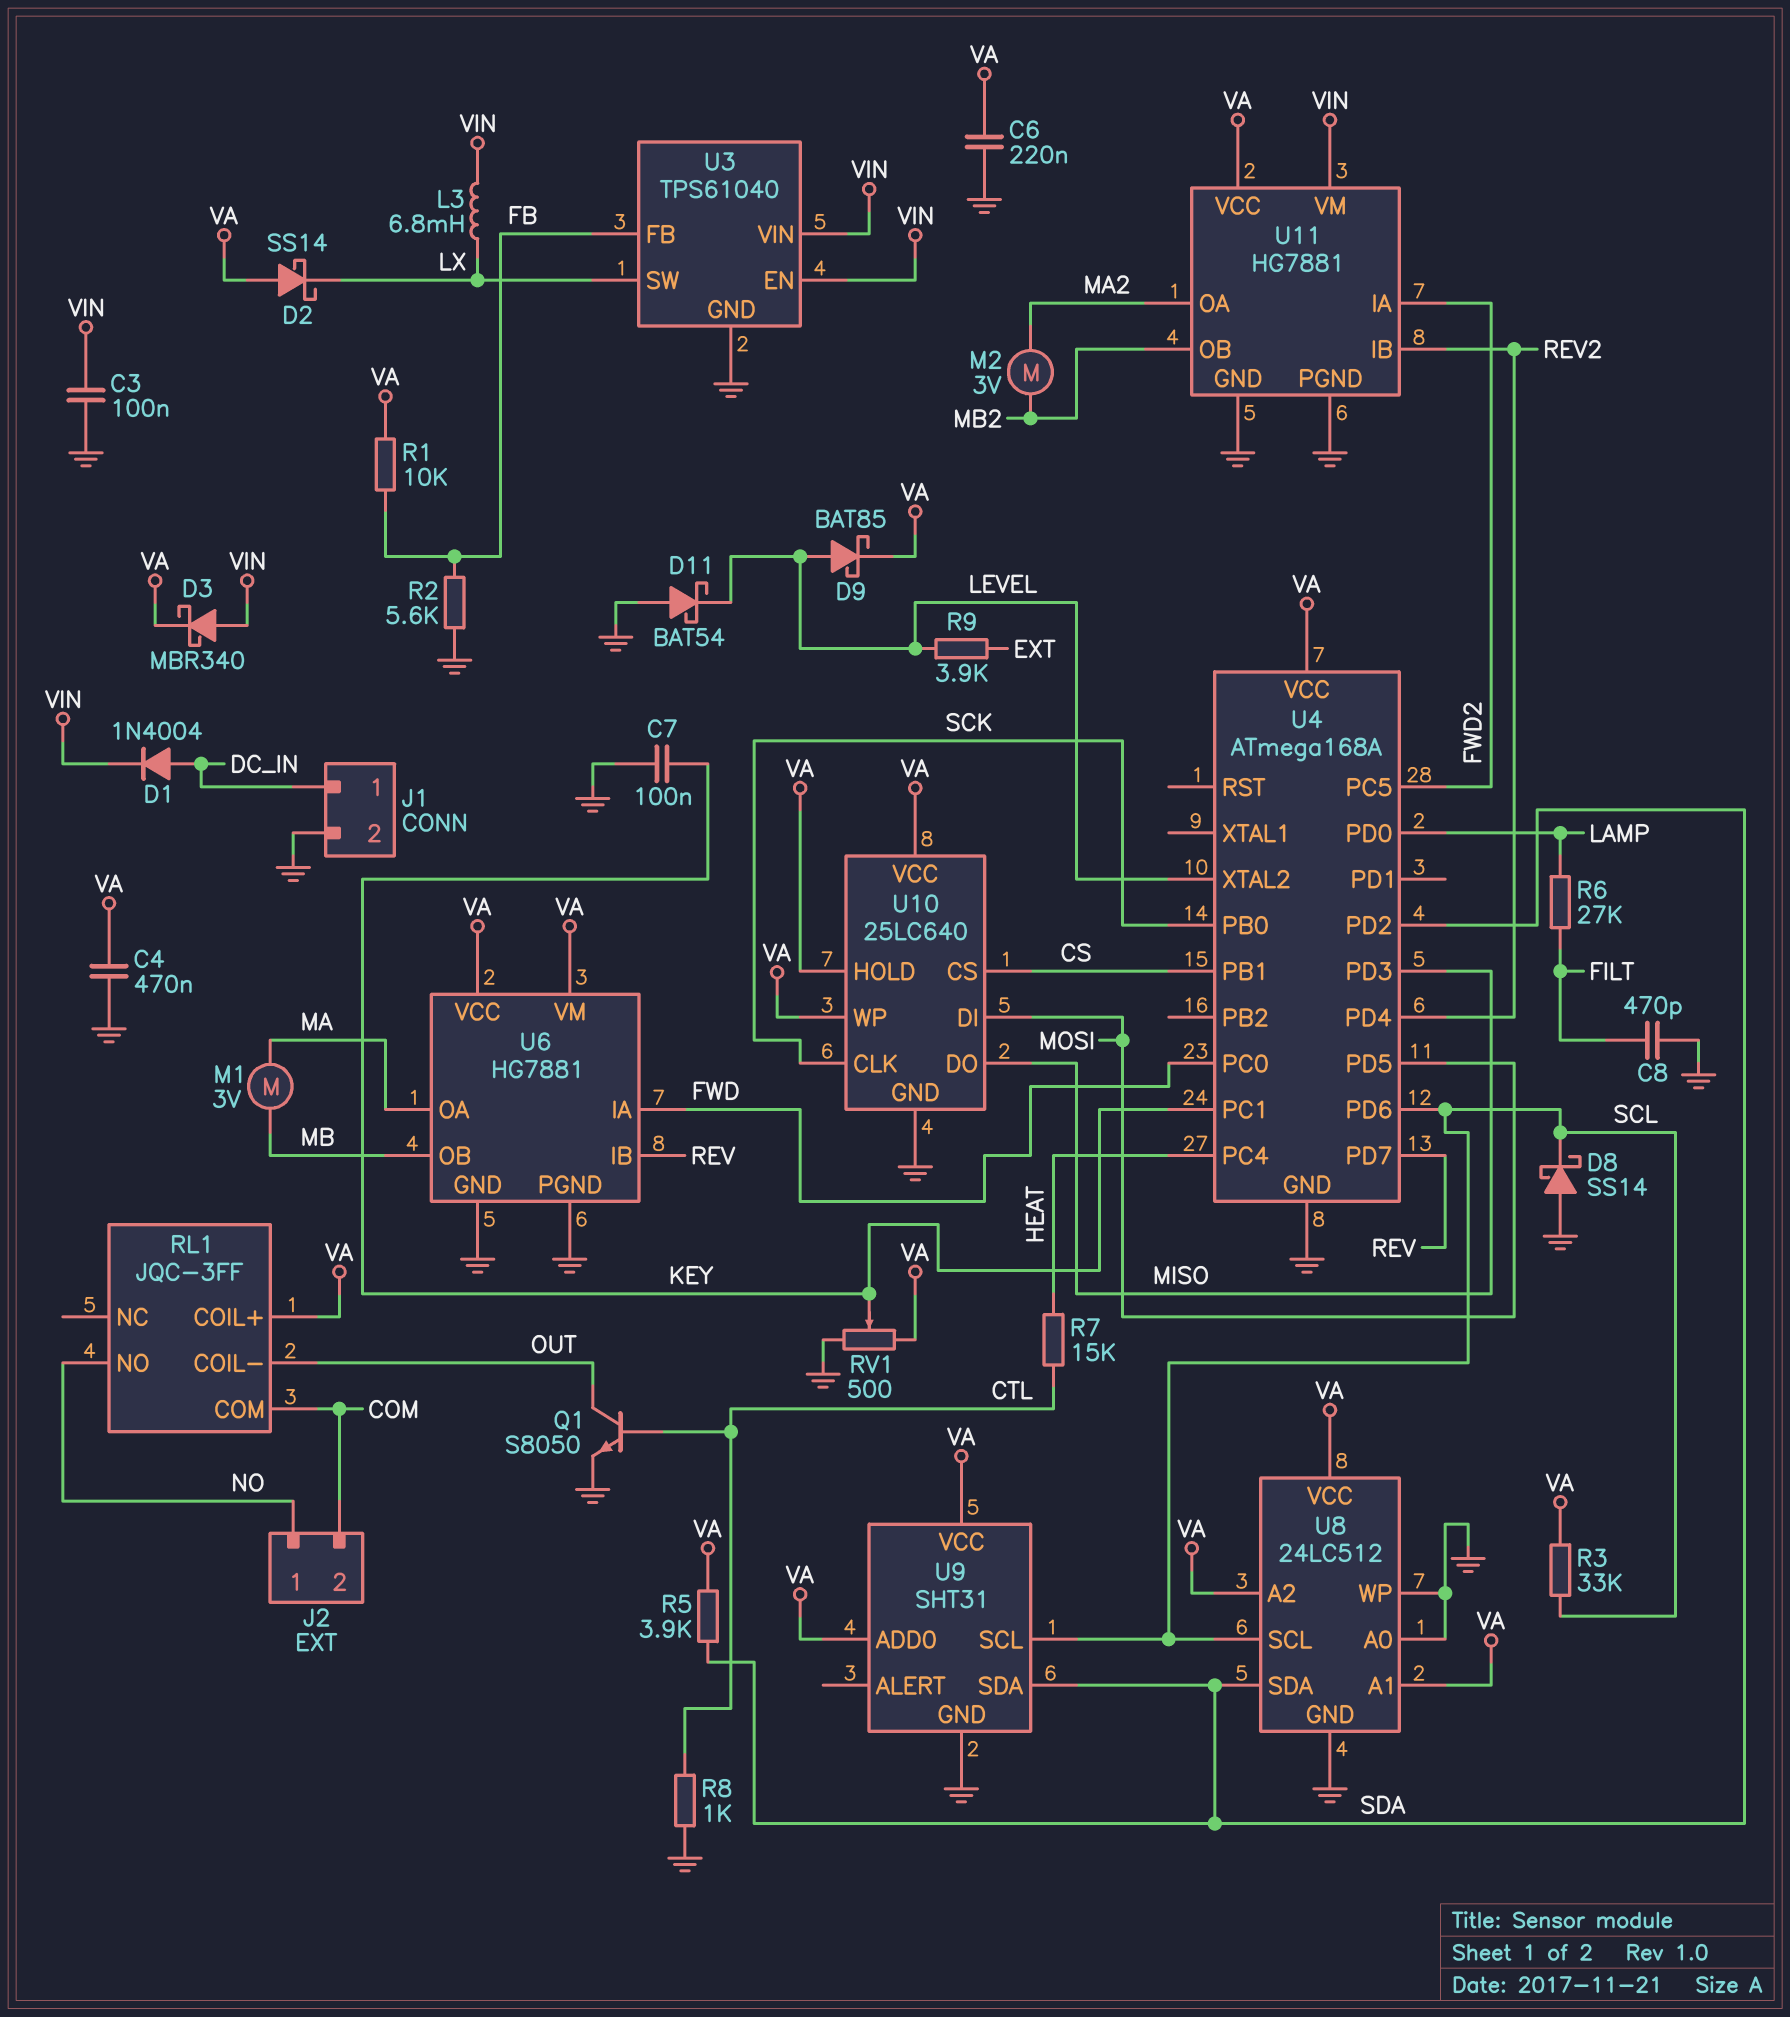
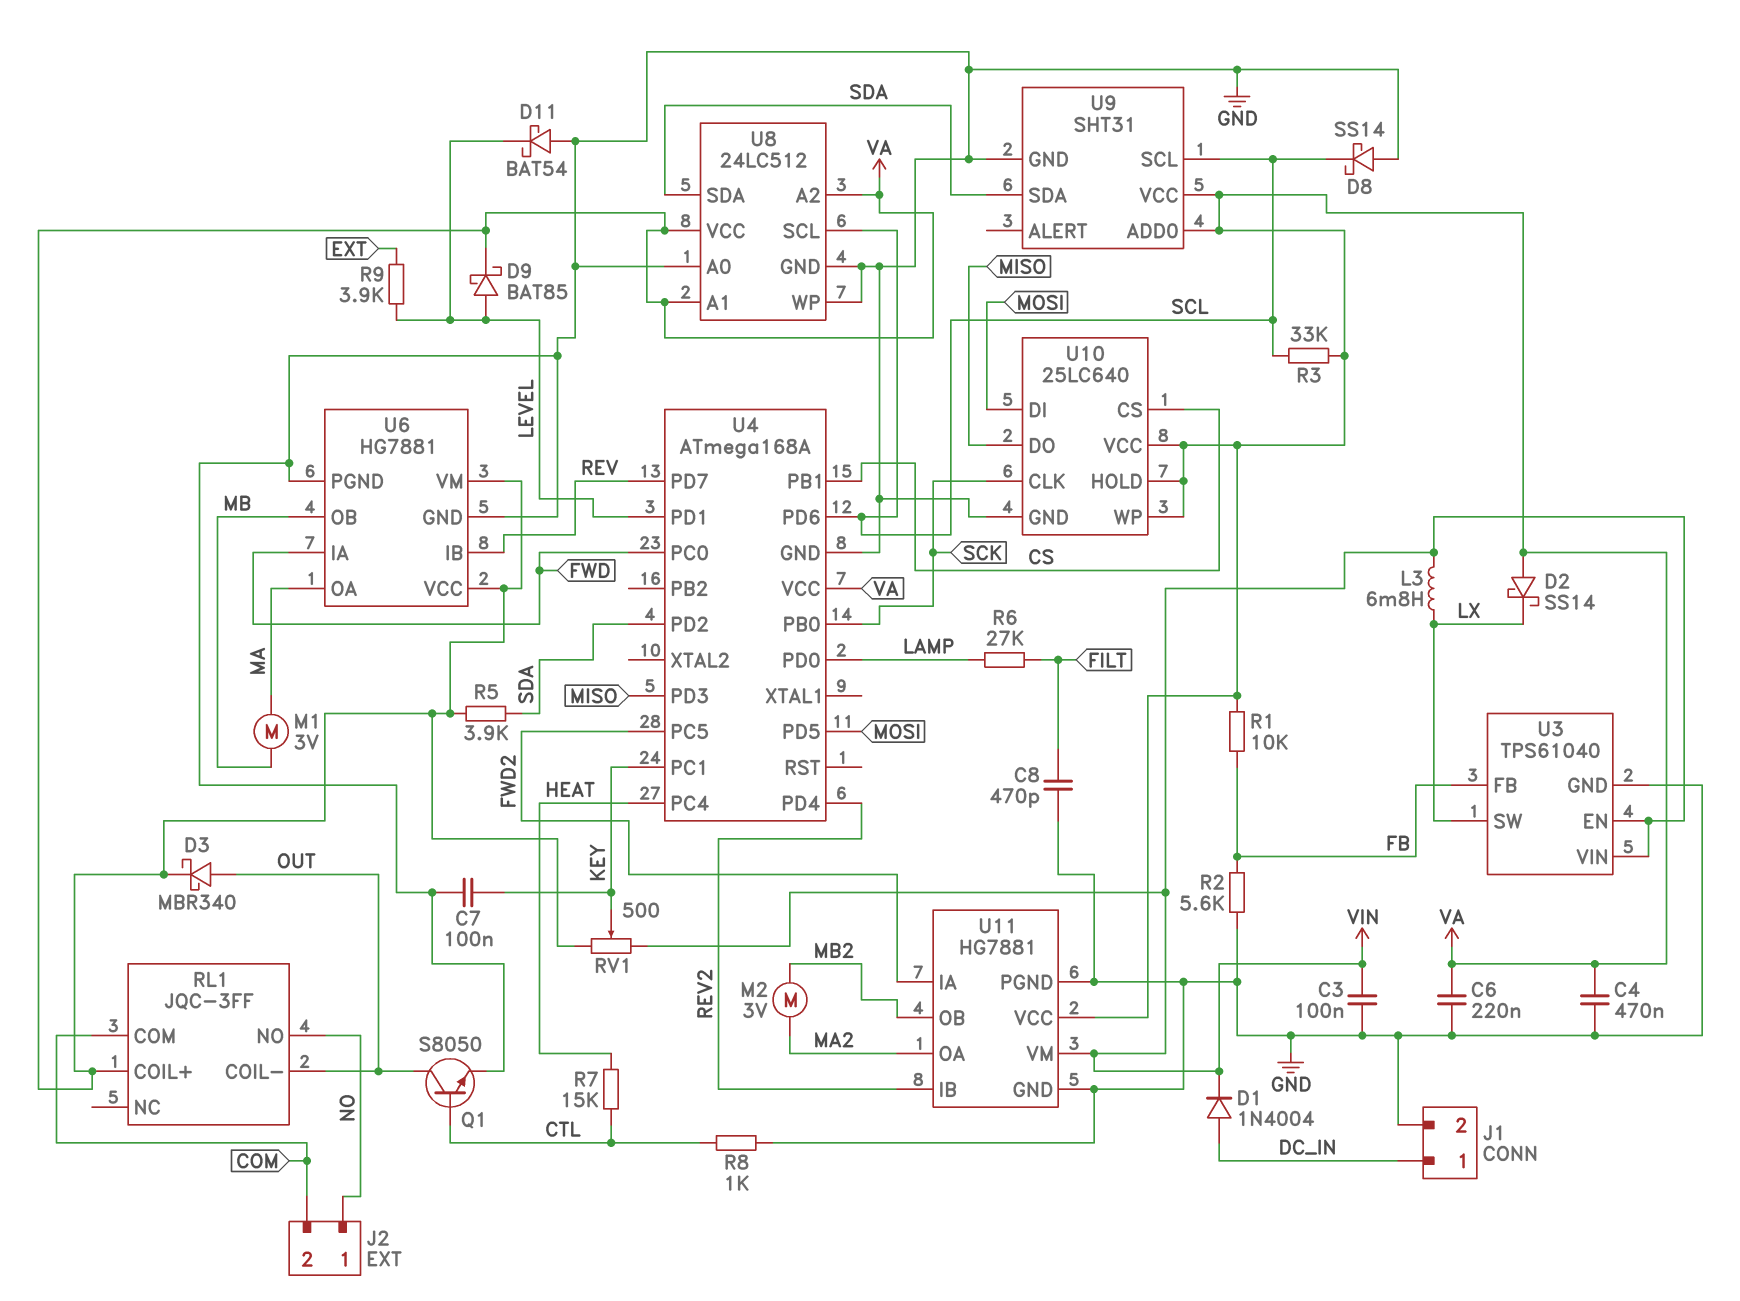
D3: schottky MBR340 (A VIN, K VA) -> schottky MBR340 (A OUT, K VA)
RV1: 500 (GND, VA, wiper KEY) -> 500 (VA, VIN, wiper KEY)
U4 pin PD1: none -> LEVEL
U4 pin XTAL2: LEVEL -> none

